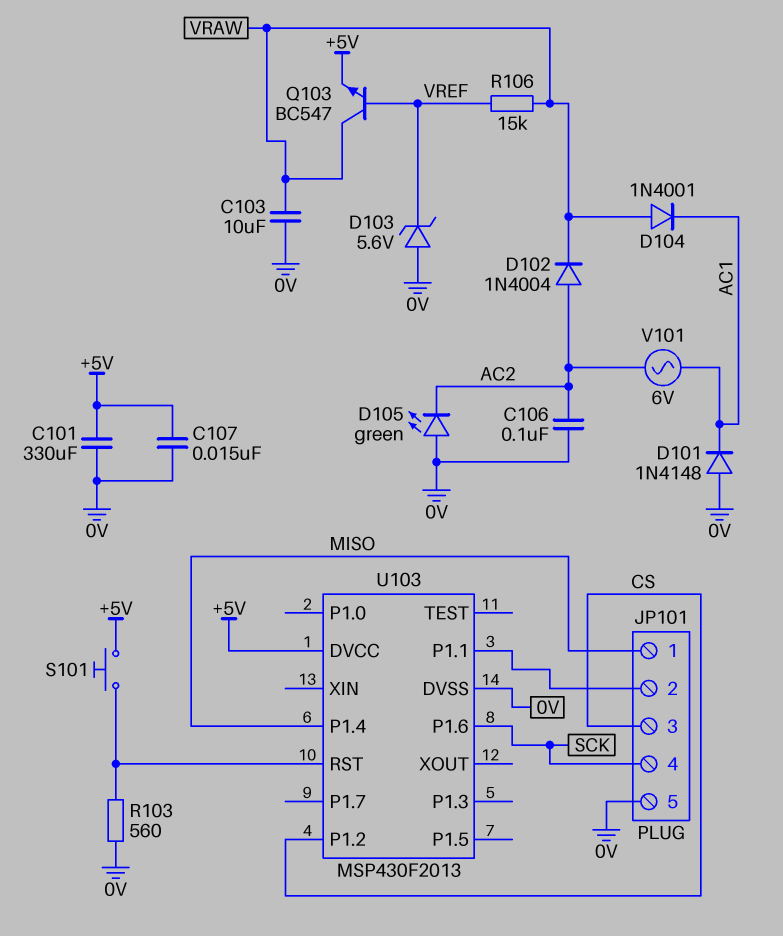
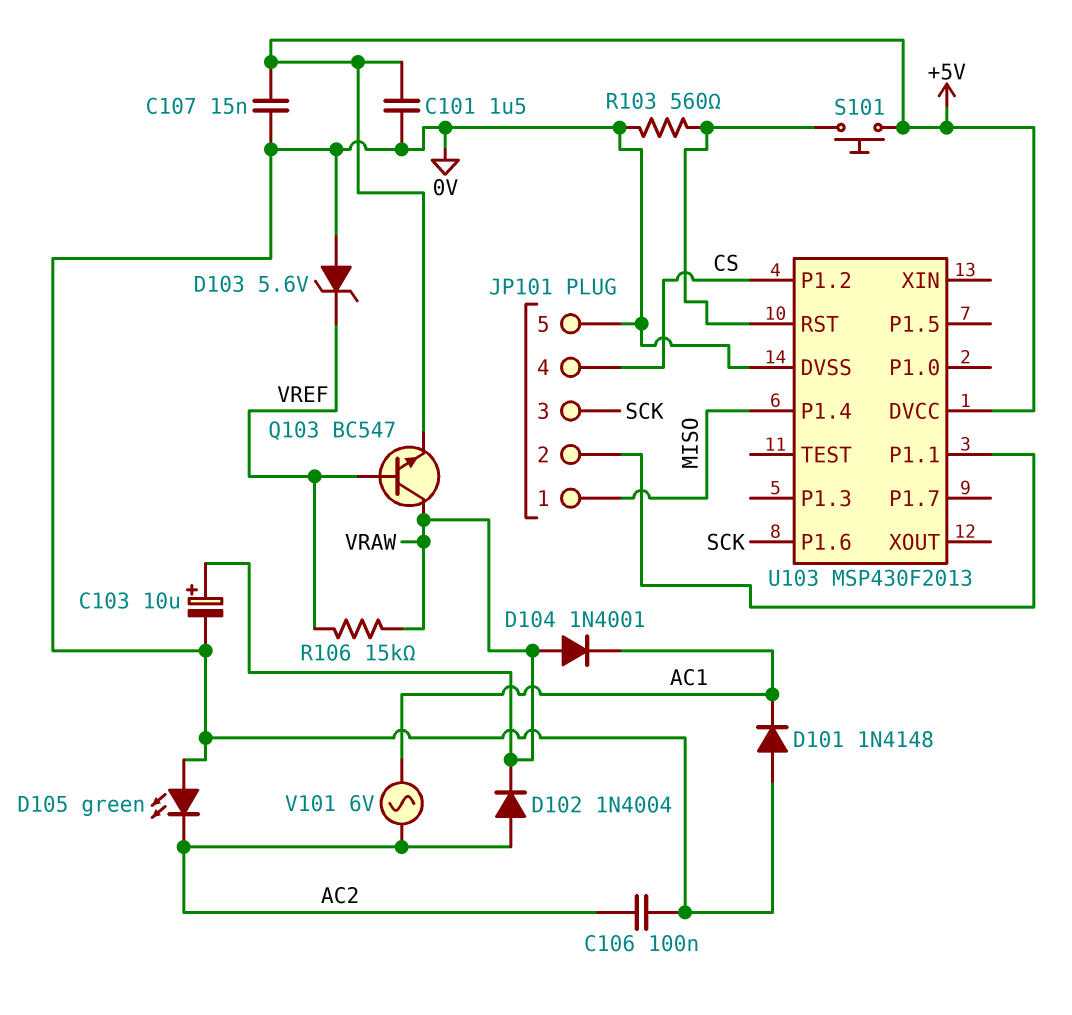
C101: 330uF (+5V, 0V) -> 1.5uF (+5V, 0V)
C103: 10uF (0V, VRAW) -> 10uF (plus VRAW, minus 0V)
JP101 pin 3: CS -> SCK
JP101 pin 4: SCK -> CS

